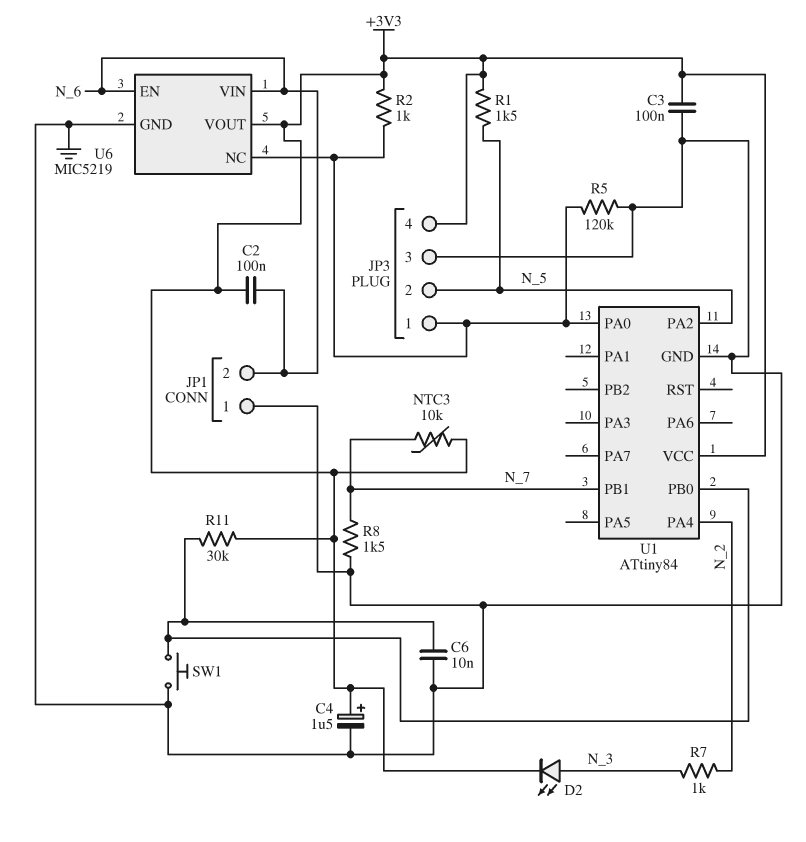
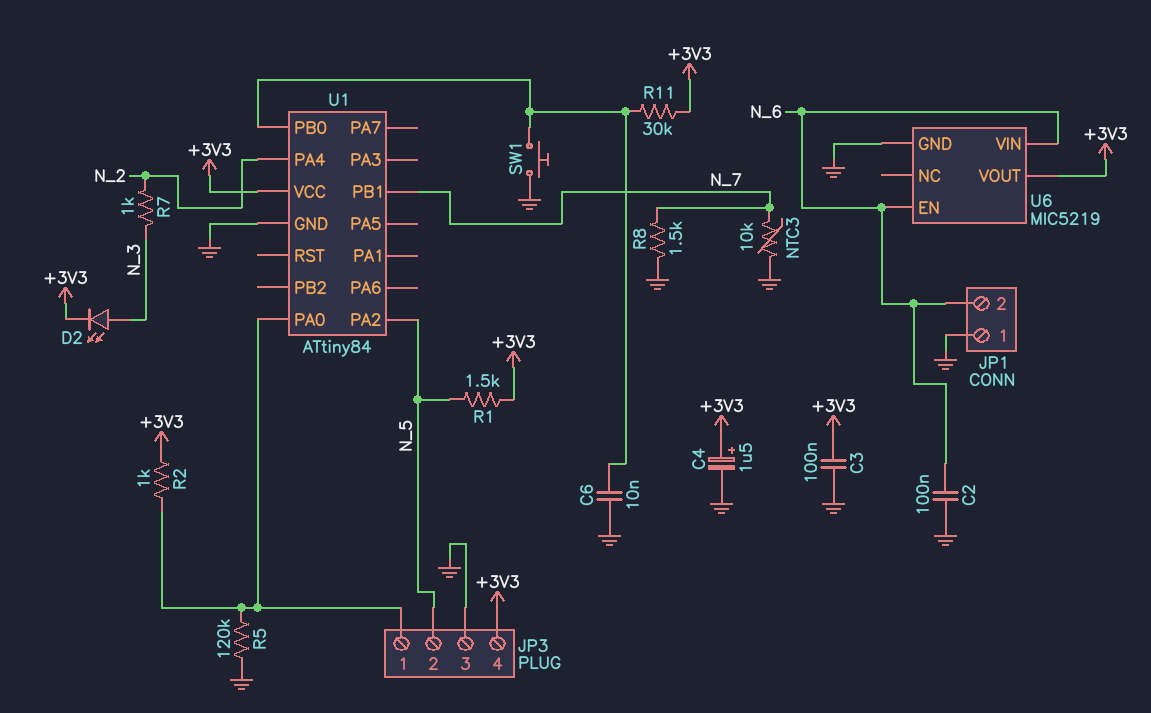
C2: 100nF (+3V3, N_6) -> 100nF (GND, N_6)
NTC3: 10k (+3V3, N_7) -> 10k (GND, N_7)
U6 pin NC: JP3/1 -> none

